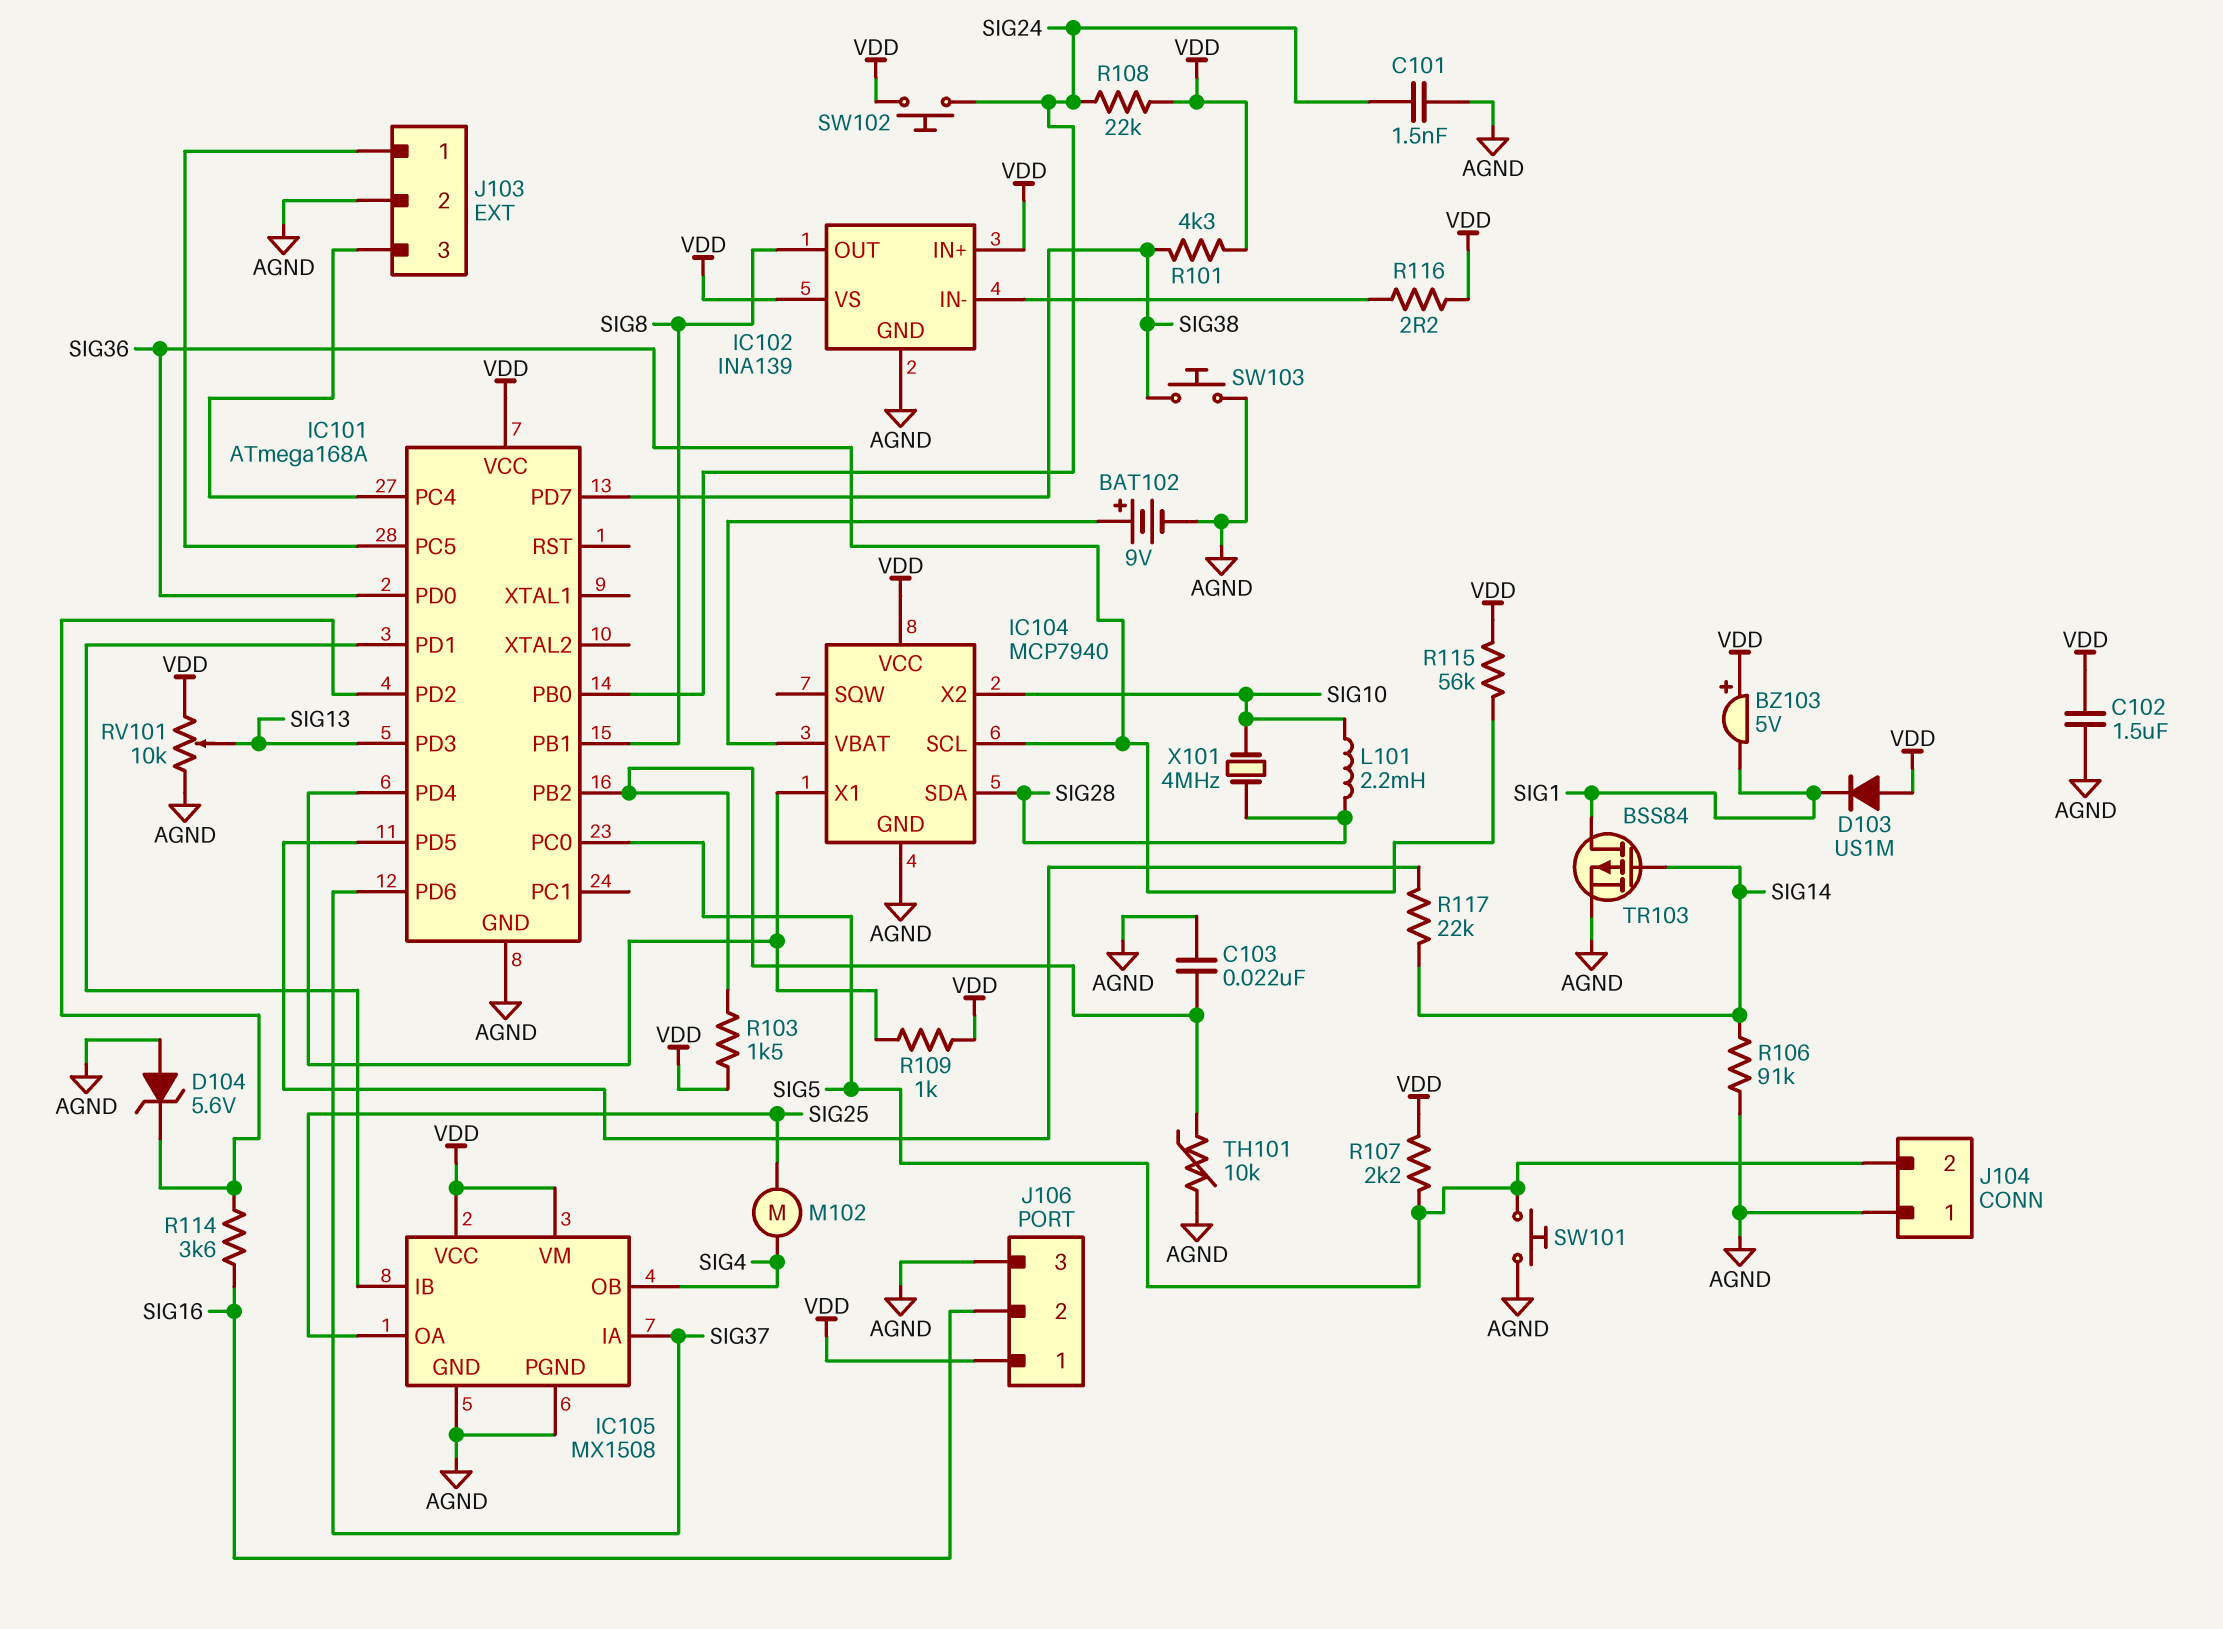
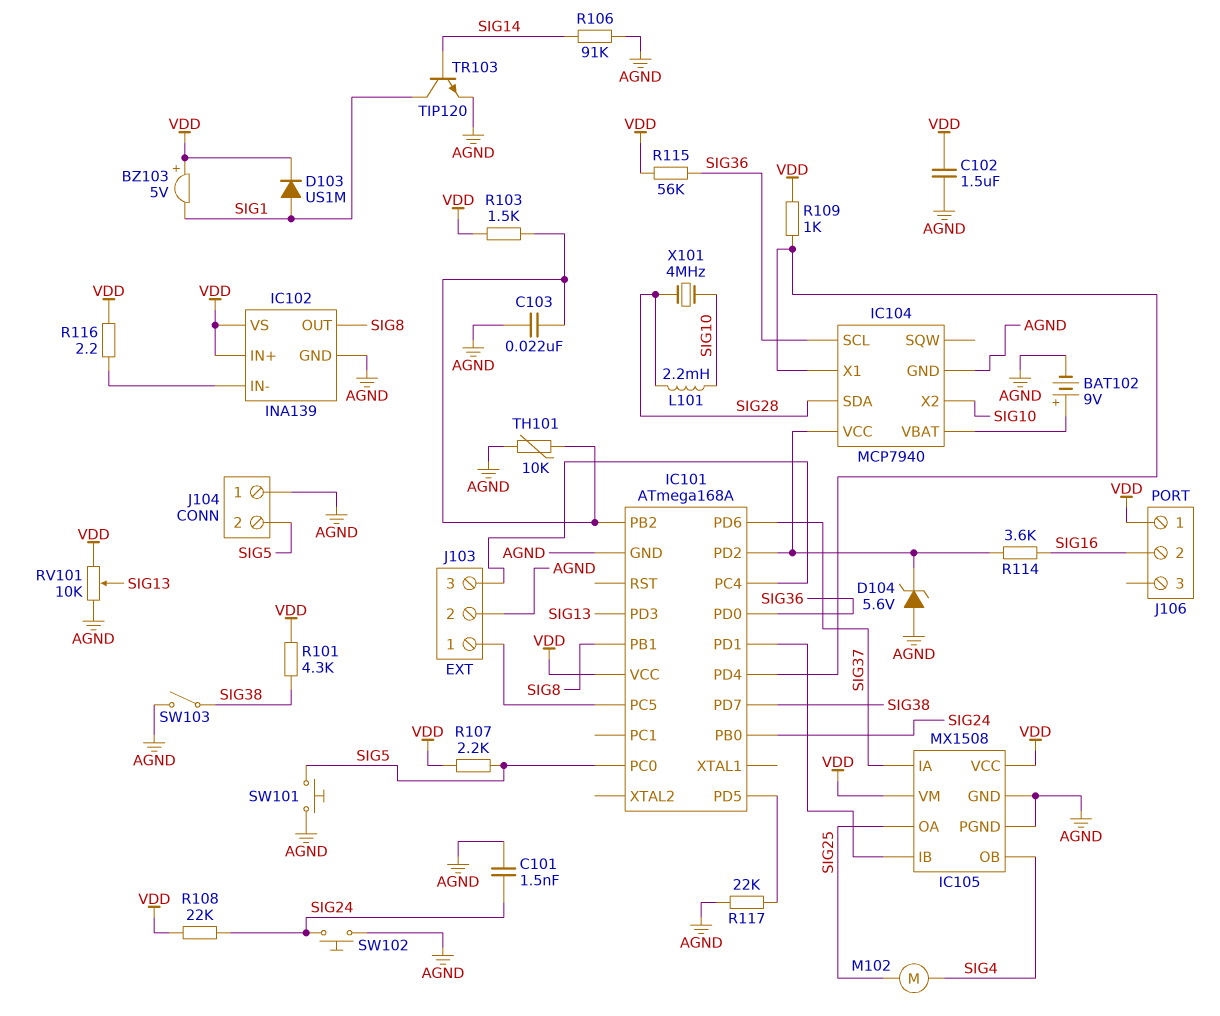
D103: diode US1M (A VDD, K SIG1) -> diode US1M (A SIG1, K VDD)
IC104 pin VCC: VDD -> IC101/PD2
J106 pin 3: AGND -> none
R117: 22k (IC101/PD5, SIG14) -> 22k (AGND, IC101/PD5)
SW102: button (SIG24, VDD) -> button (AGND, SIG24)
SW103: button (AGND, SIG38) -> switch (AGND, SIG38)
TR103: PMOS BSS84 (G SIG14, D SIG1, S AGND) -> NPN TIP120 (B SIG14, C SIG1, E AGND)

